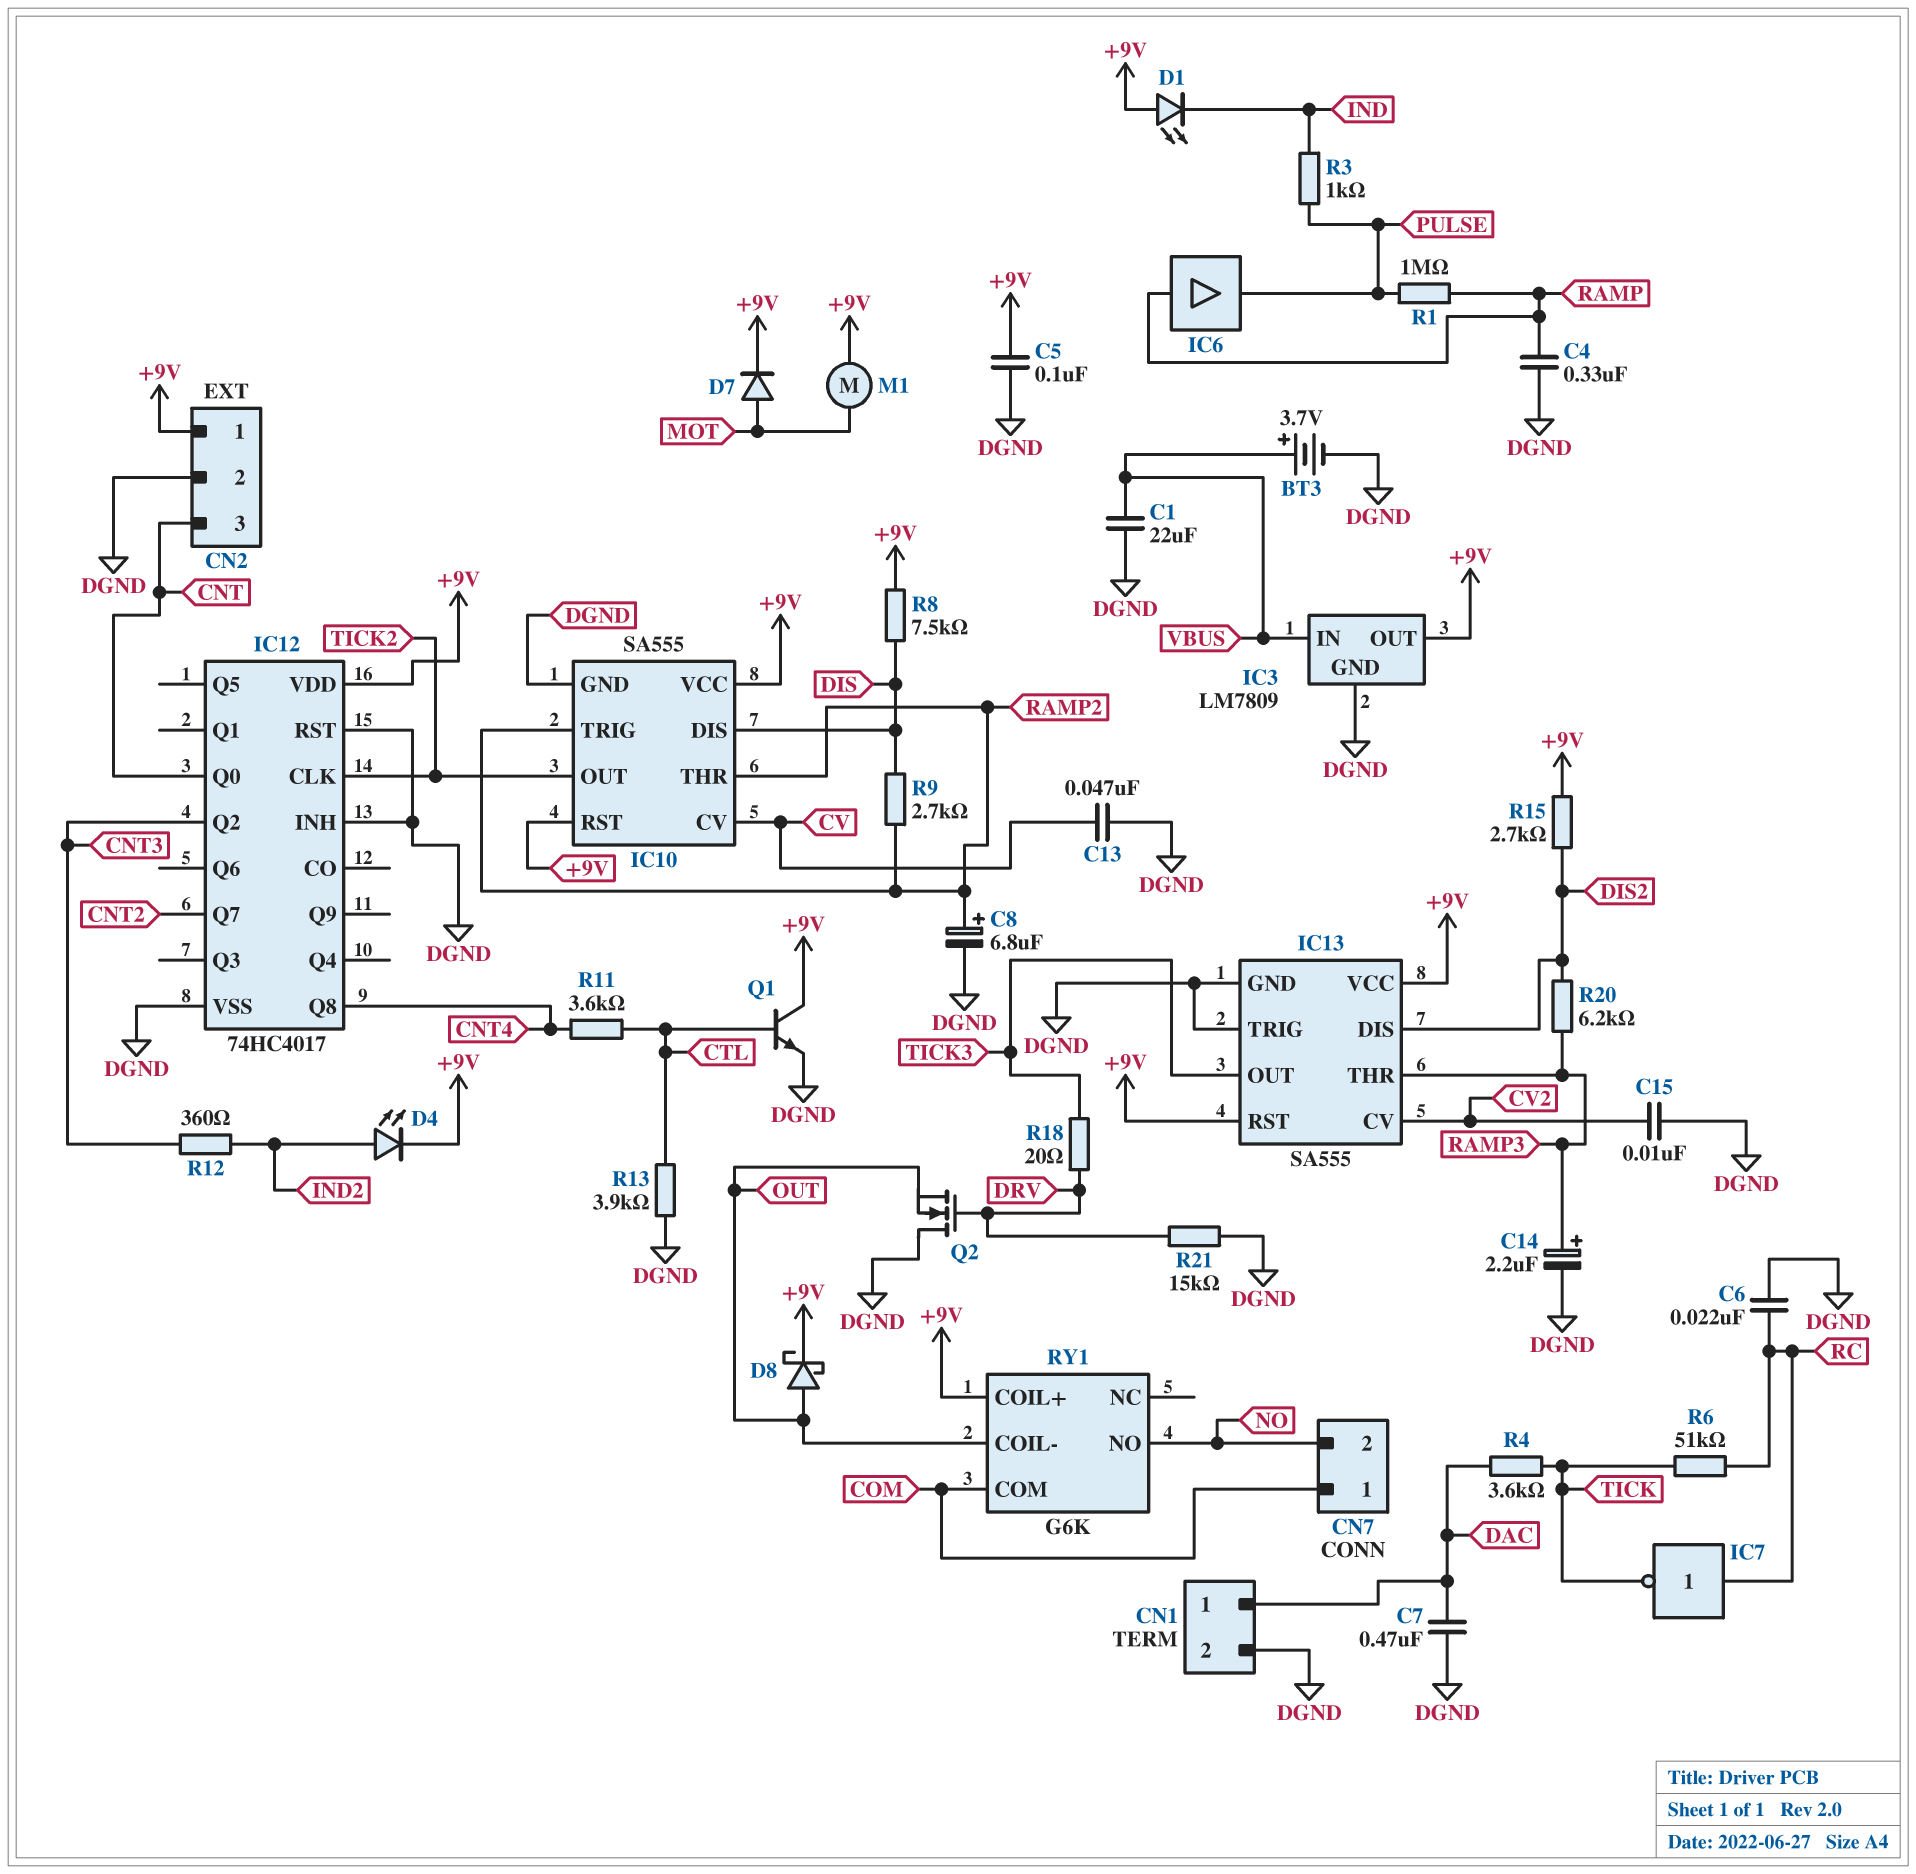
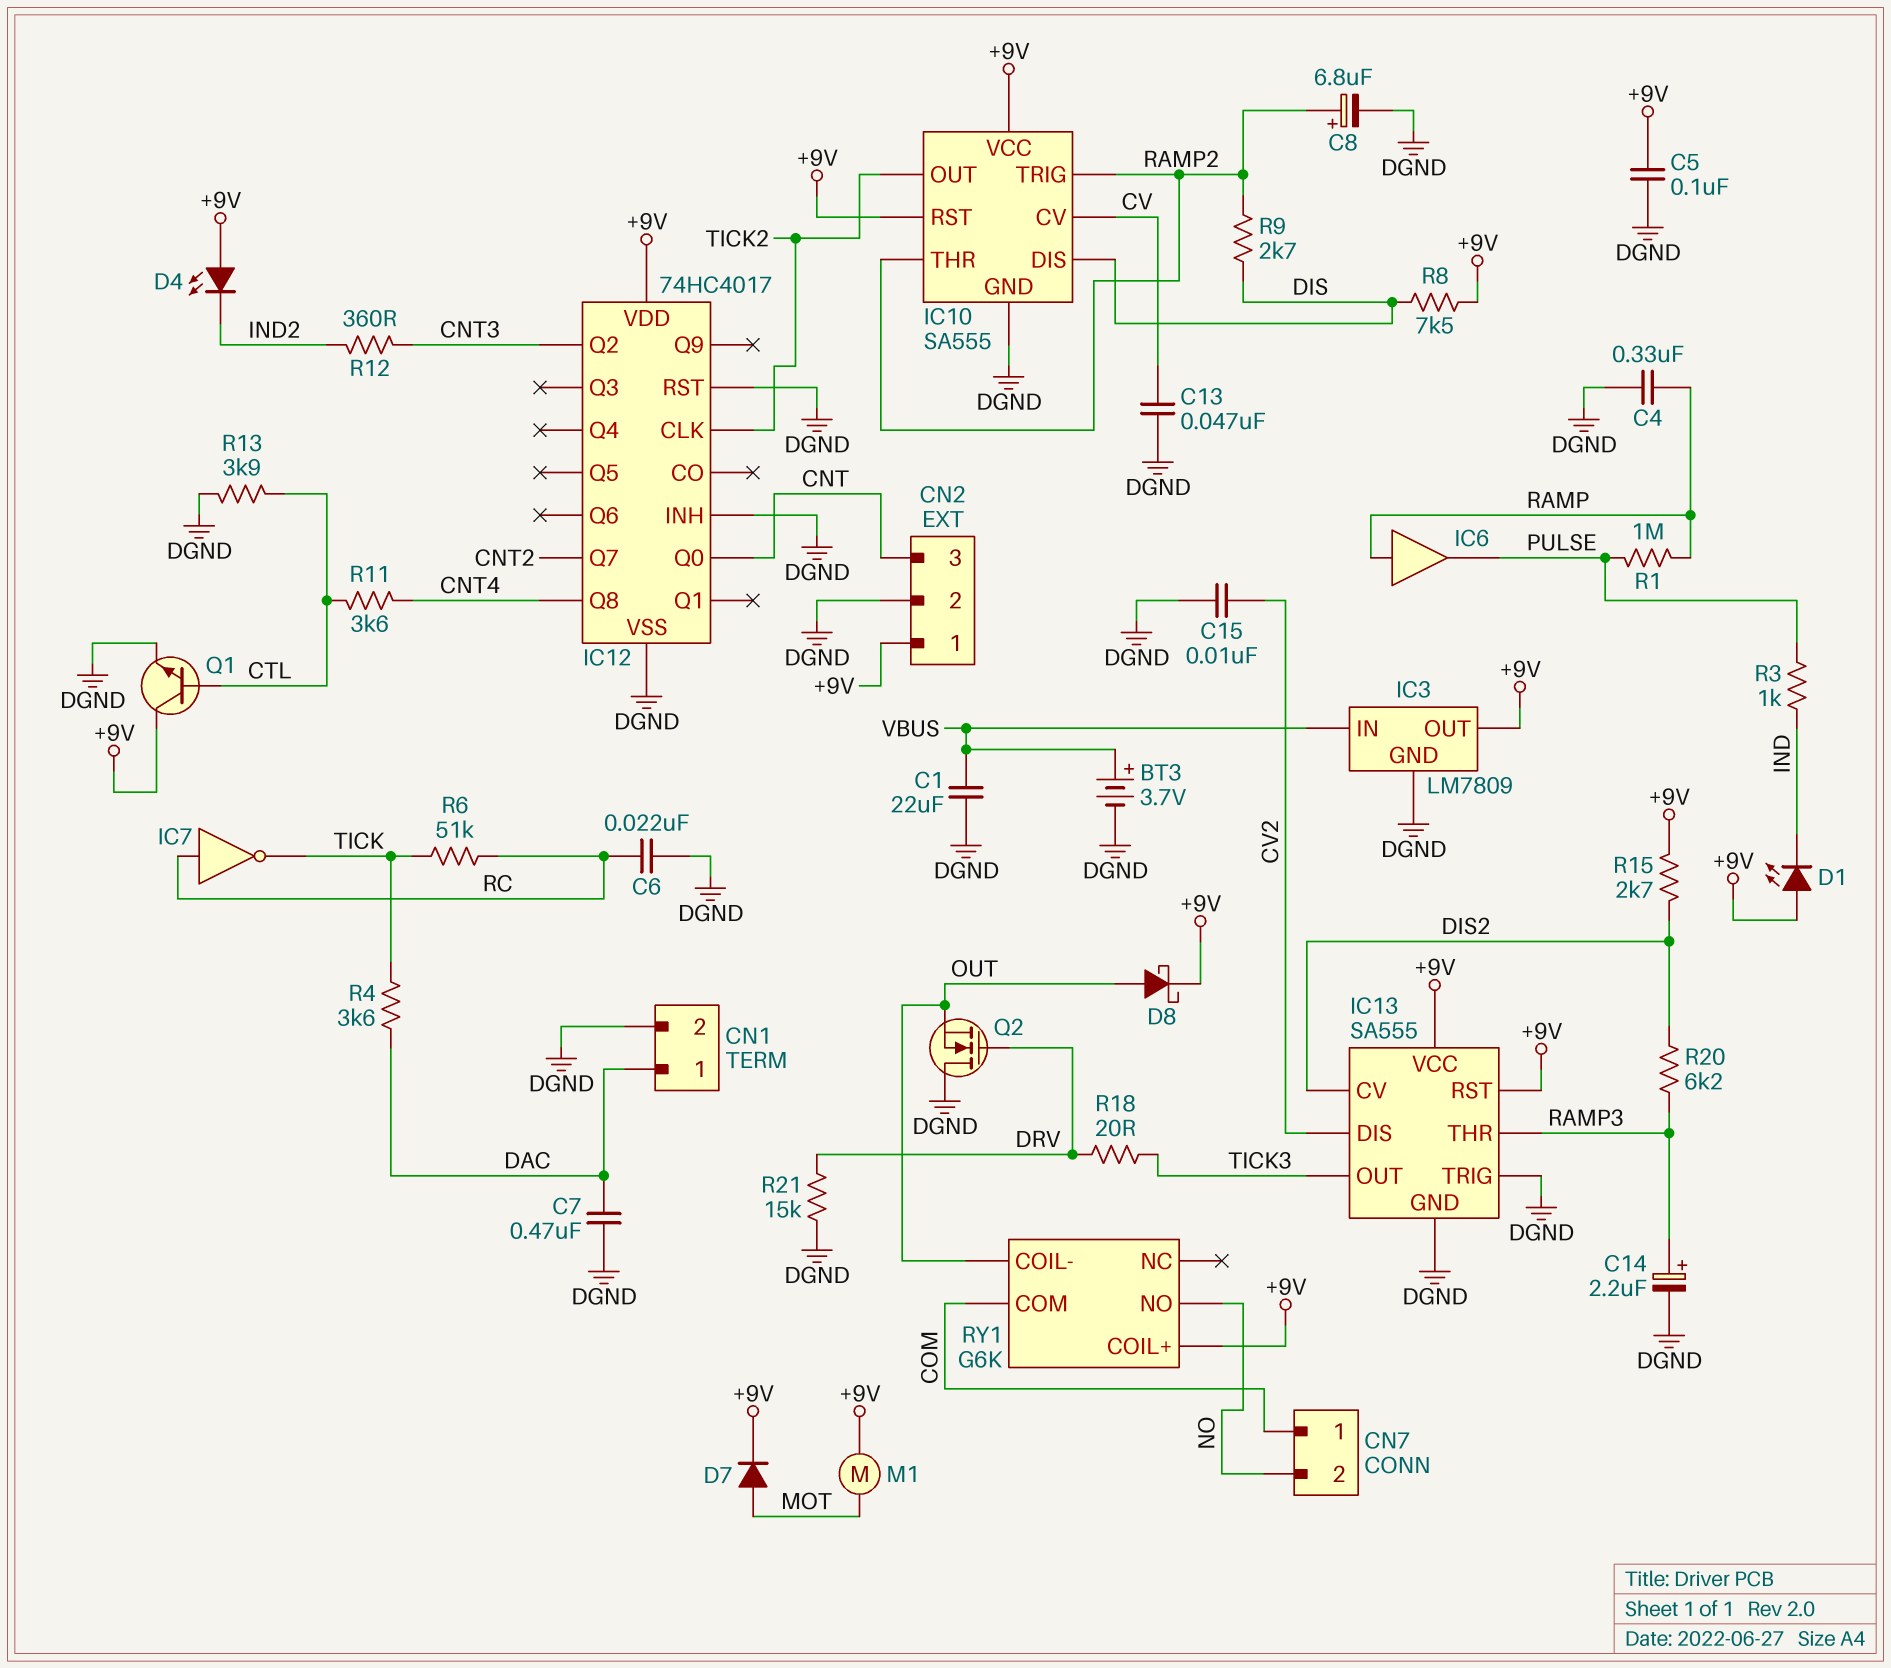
D4: LED (A IND2, K +9V) -> LED (A +9V, K IND2)
IC13 pin CV: CV2 -> DIS2
IC13 pin DIS: DIS2 -> CV2

